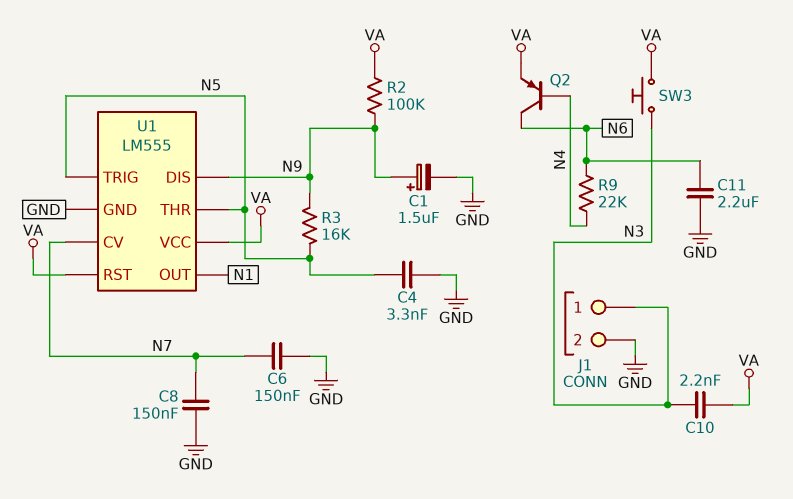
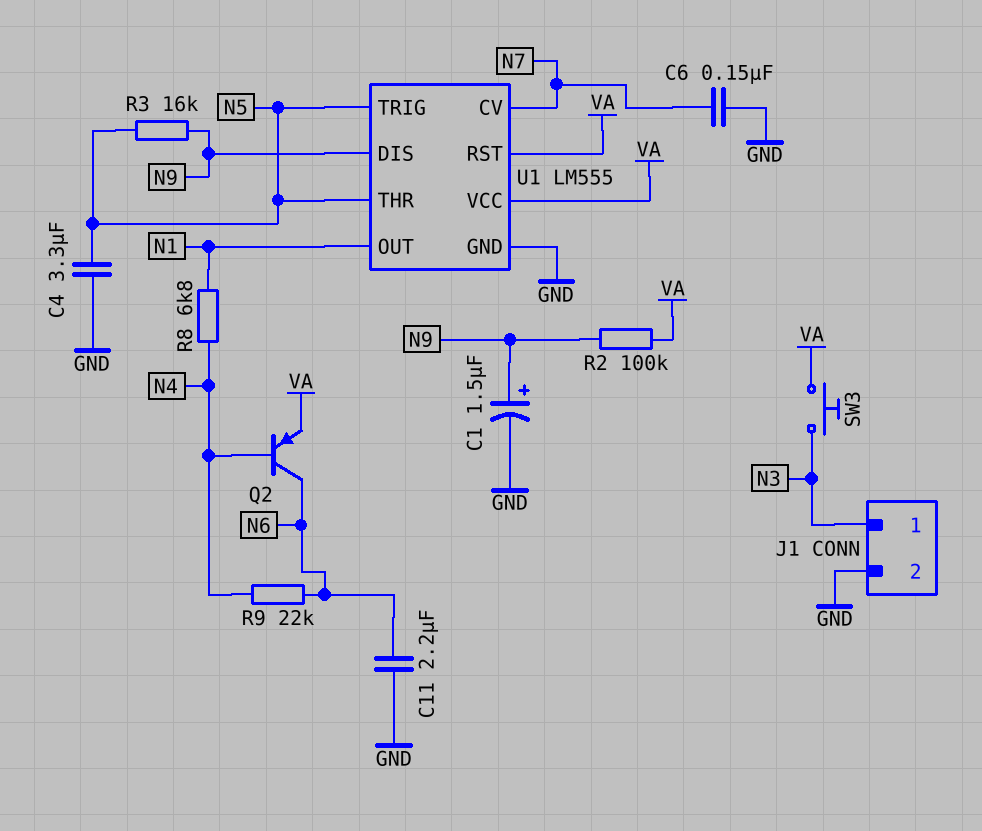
C4: 3.3nF (GND, N5) -> 3.3uF (GND, N5)
C8: 150nF (GND, N7) -> none
C10: 2.2nF (N3, VA) -> none
R8: none -> 6.8k (N1, N4)

